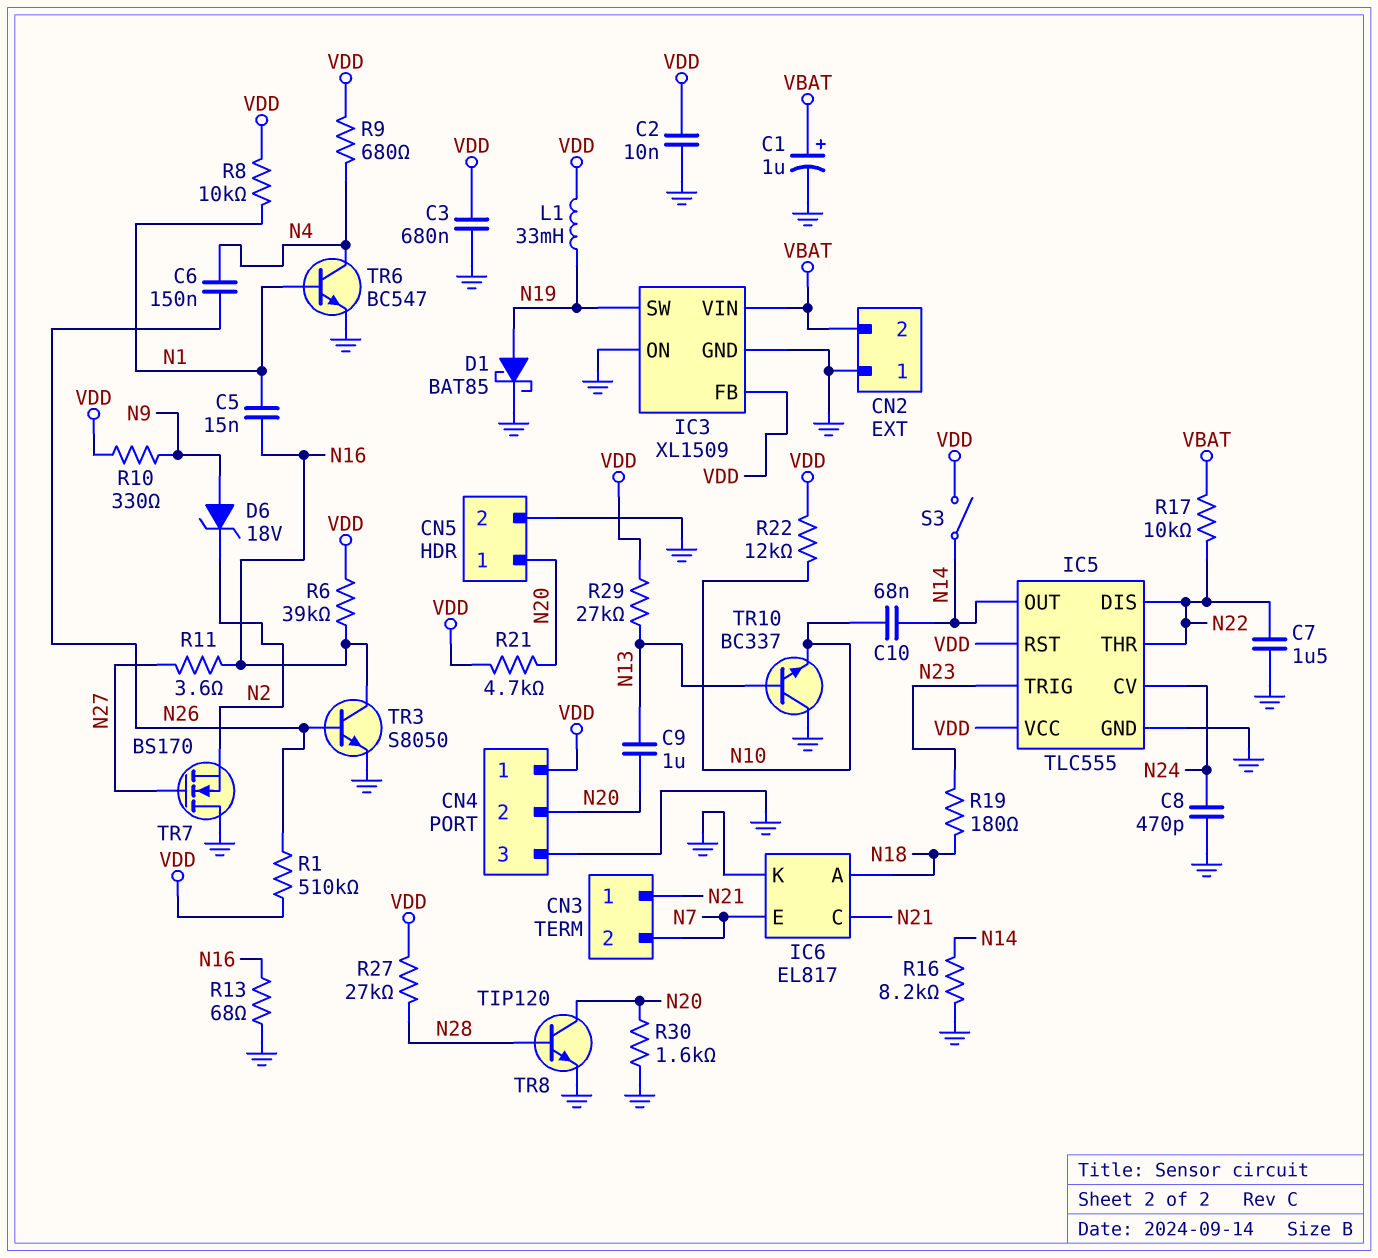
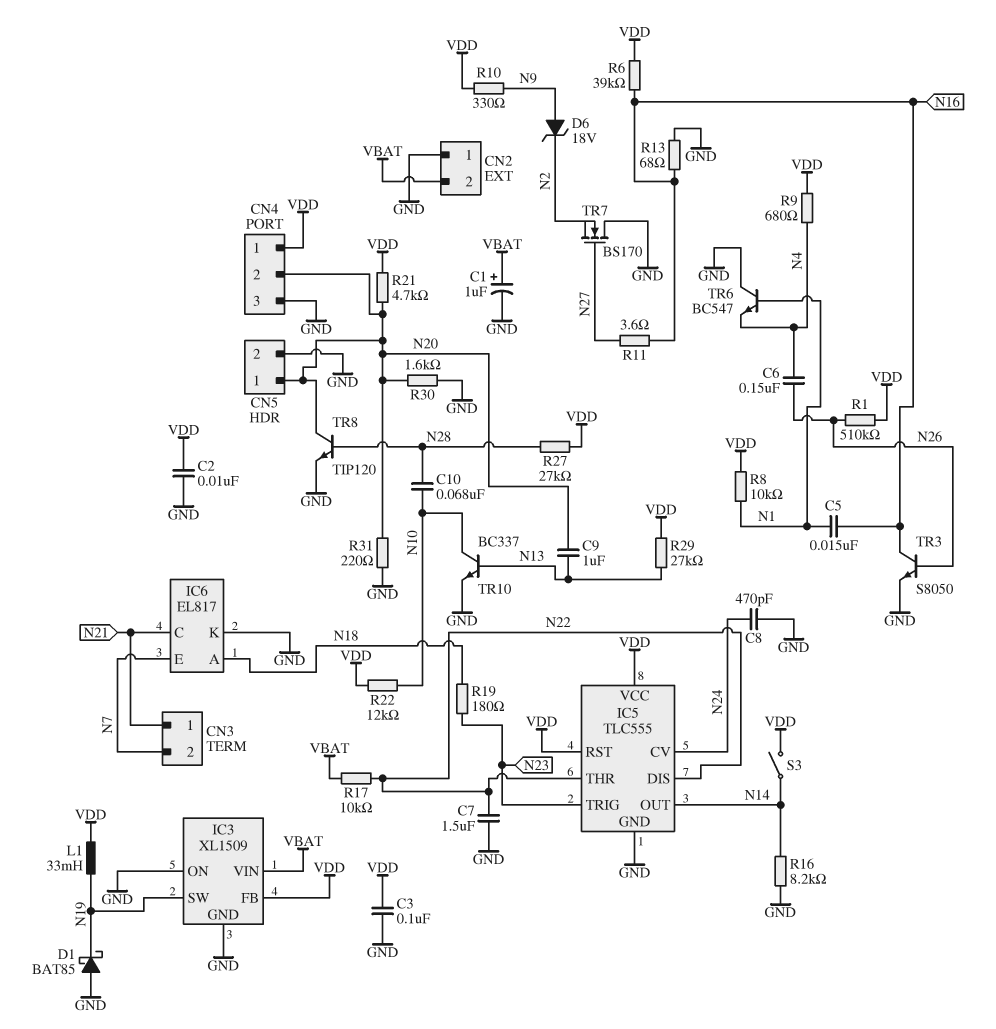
C3: 680nF (GND, VDD) -> 100nF (GND, VDD)
C10: 68nF (N10, N14) -> 68nF (N10, N28)
D1: schottky BAT85 (A N19, K GND) -> schottky BAT85 (A GND, K N19)
R31: none -> 220 (GND, N20)
TR6: NPN BC547 (B N1, C N4, E GND) -> NPN BC547 (B N1, C GND, E N4)
TR10: NPN BC337 (B N13, C GND, E N10) -> NPN BC337 (B N13, C N10, E GND)

